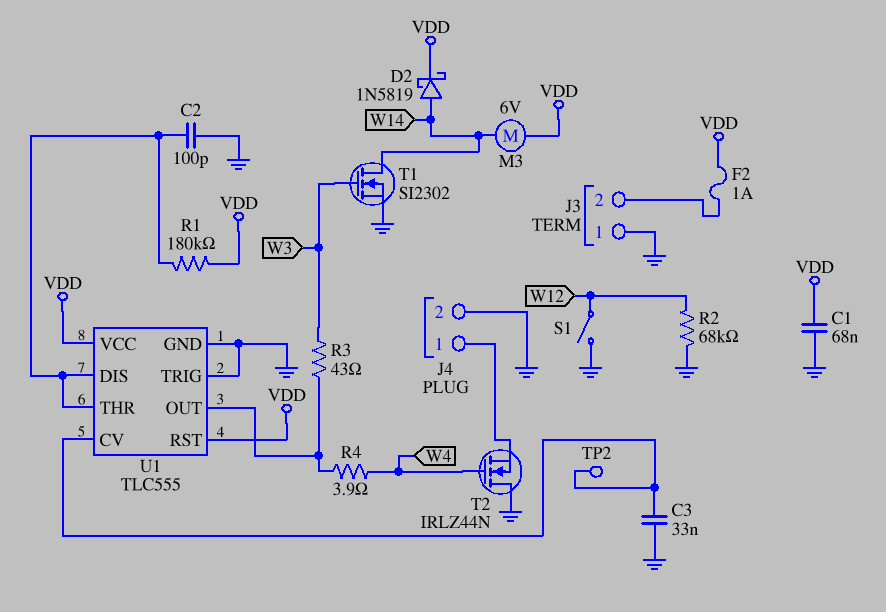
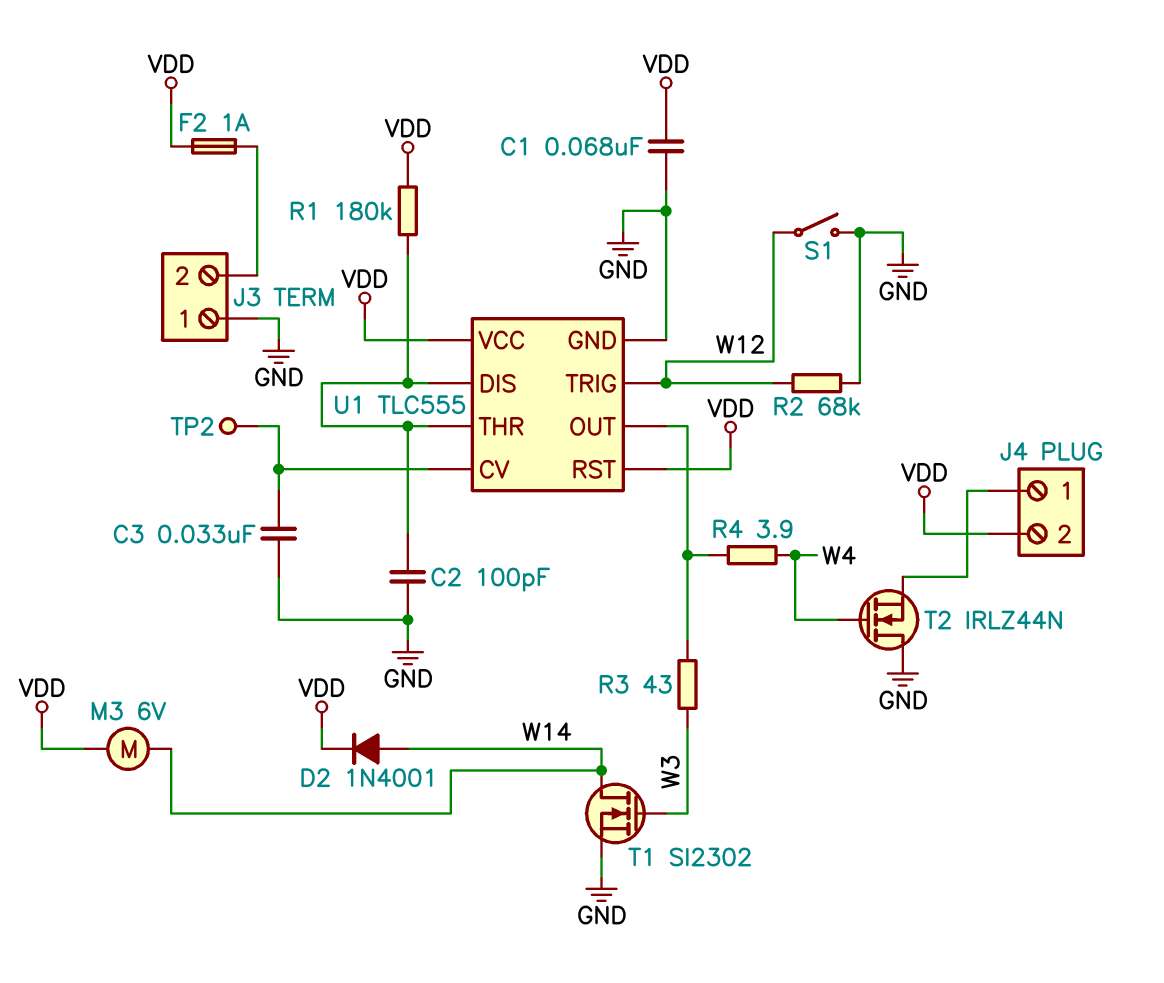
D2: schottky 1N5819 (A W14, K VDD) -> diode 1N4001 (A W14, K VDD)
J4 pin 2: GND -> VDD
U1 pin TRIG: GND -> W12

